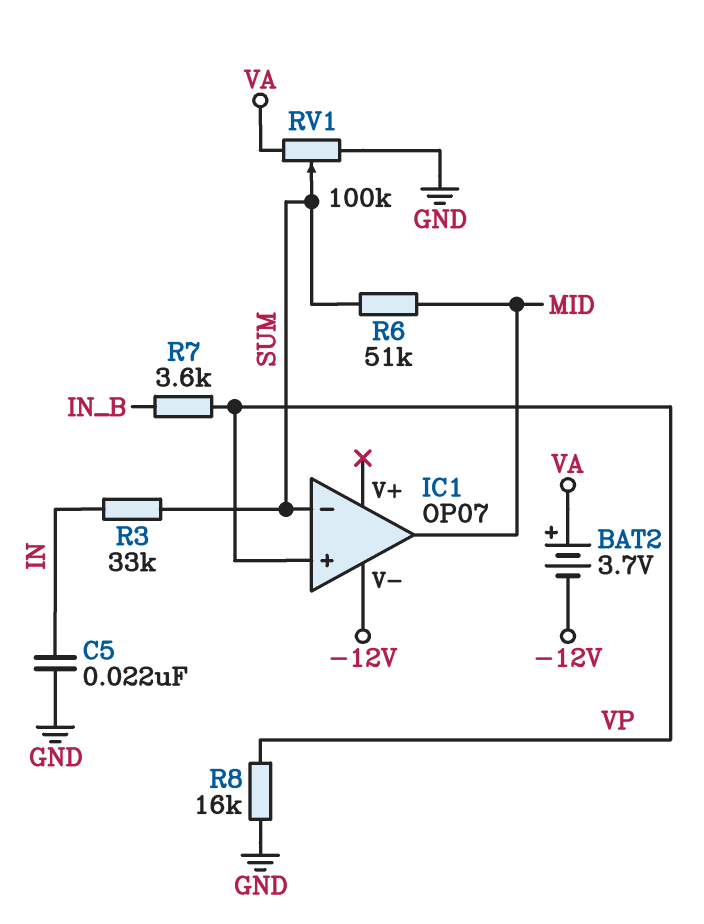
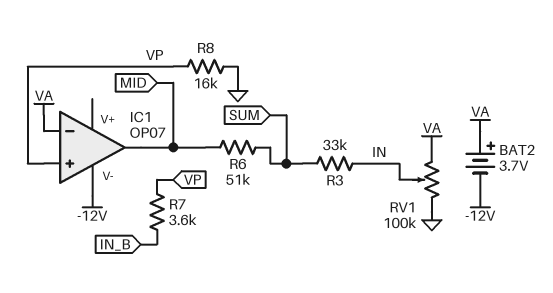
C5: 22nF (GND, IN) -> none
IC1 pin in-: SUM -> VA
RV1: 100k (GND, VA, wiper SUM) -> 100k (GND, VA, wiper IN)

